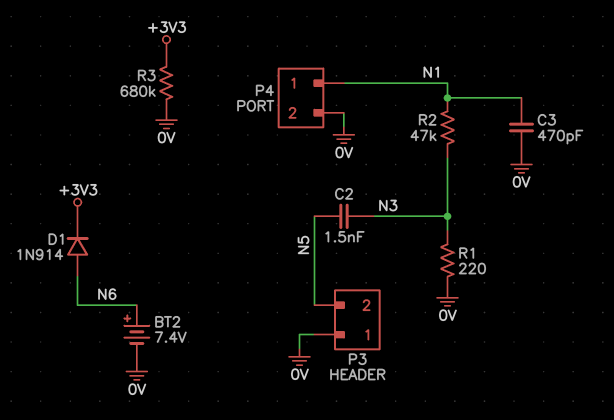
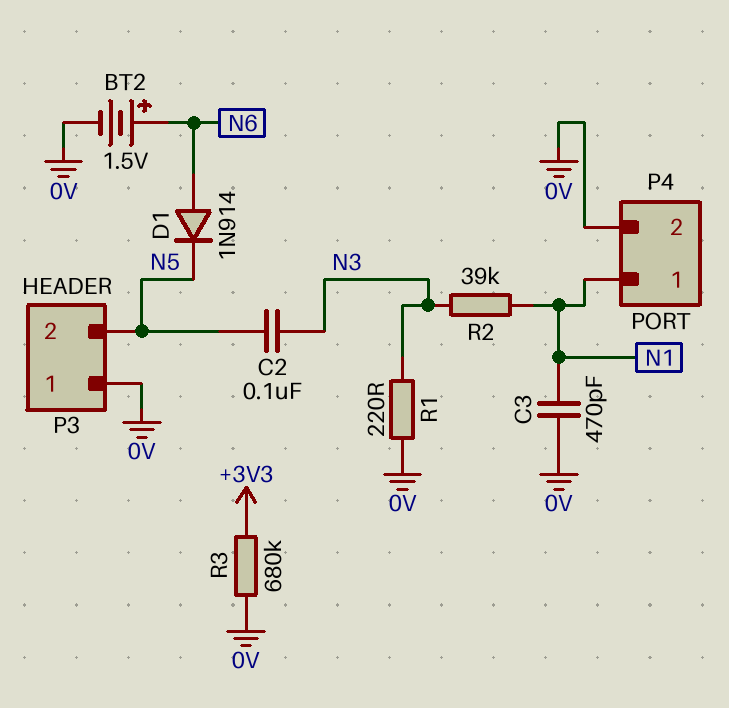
BT2: 7.4V (plus N6, minus 0V) -> 1.5V (plus N6, minus 0V)
C2: 1.5nF (N3, N5) -> 100nF (N3, N5)
D1: diode 1N914 (A N6, K +3V3) -> diode 1N914 (A N6, K N5)
R2: 47k (N1, N3) -> 39k (N1, N3)

